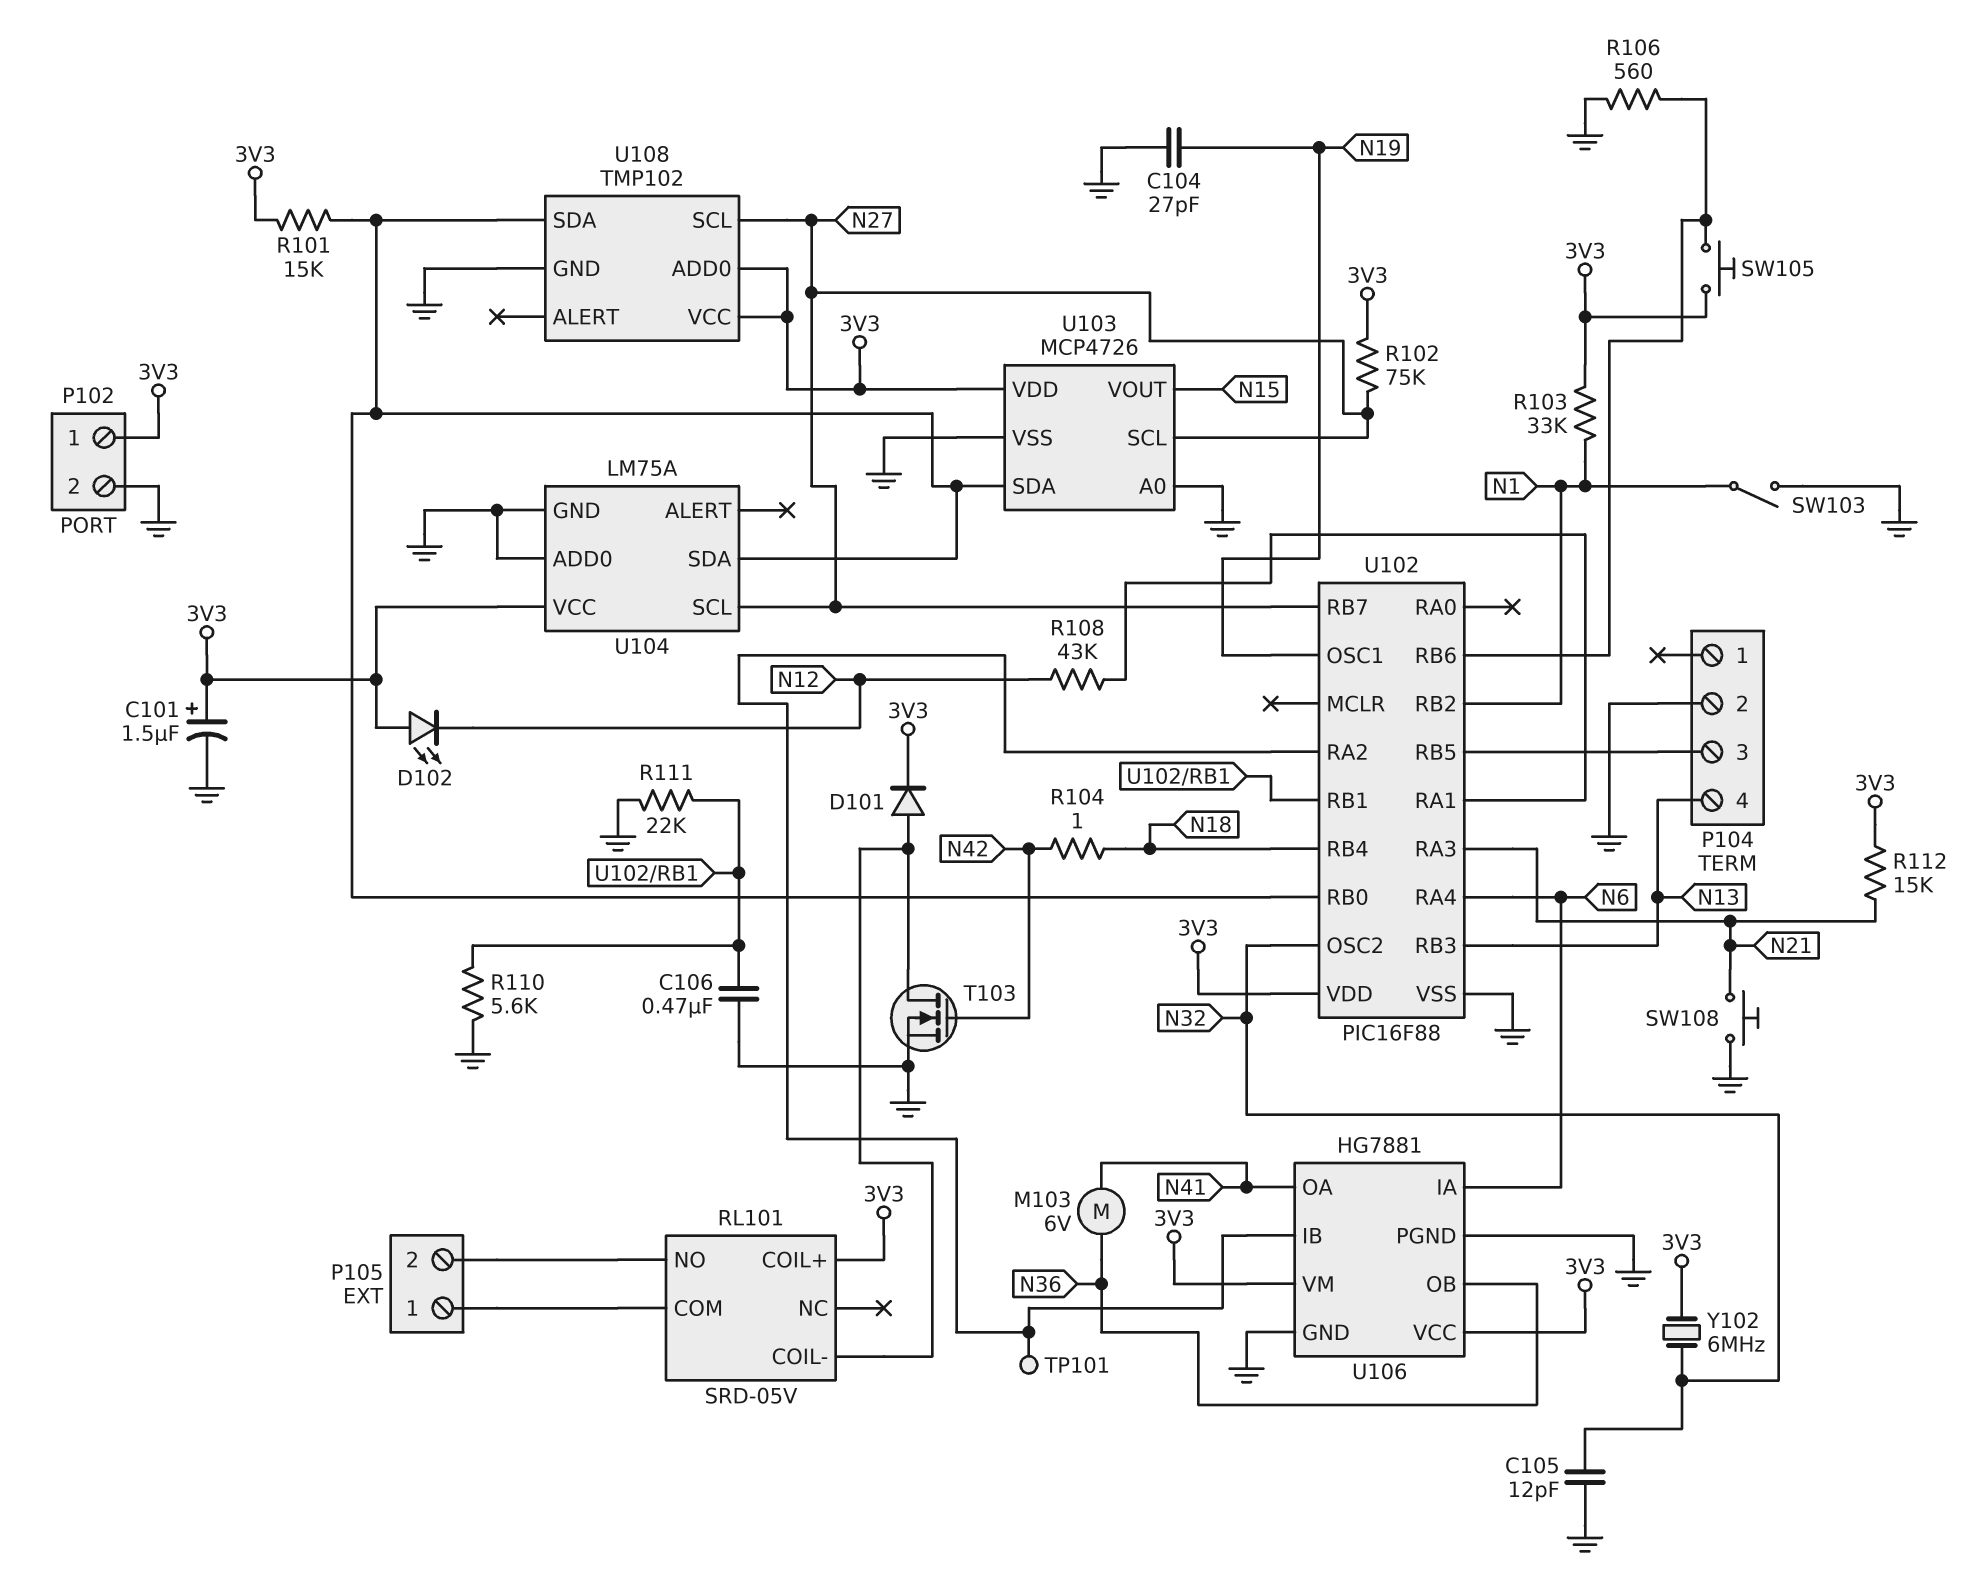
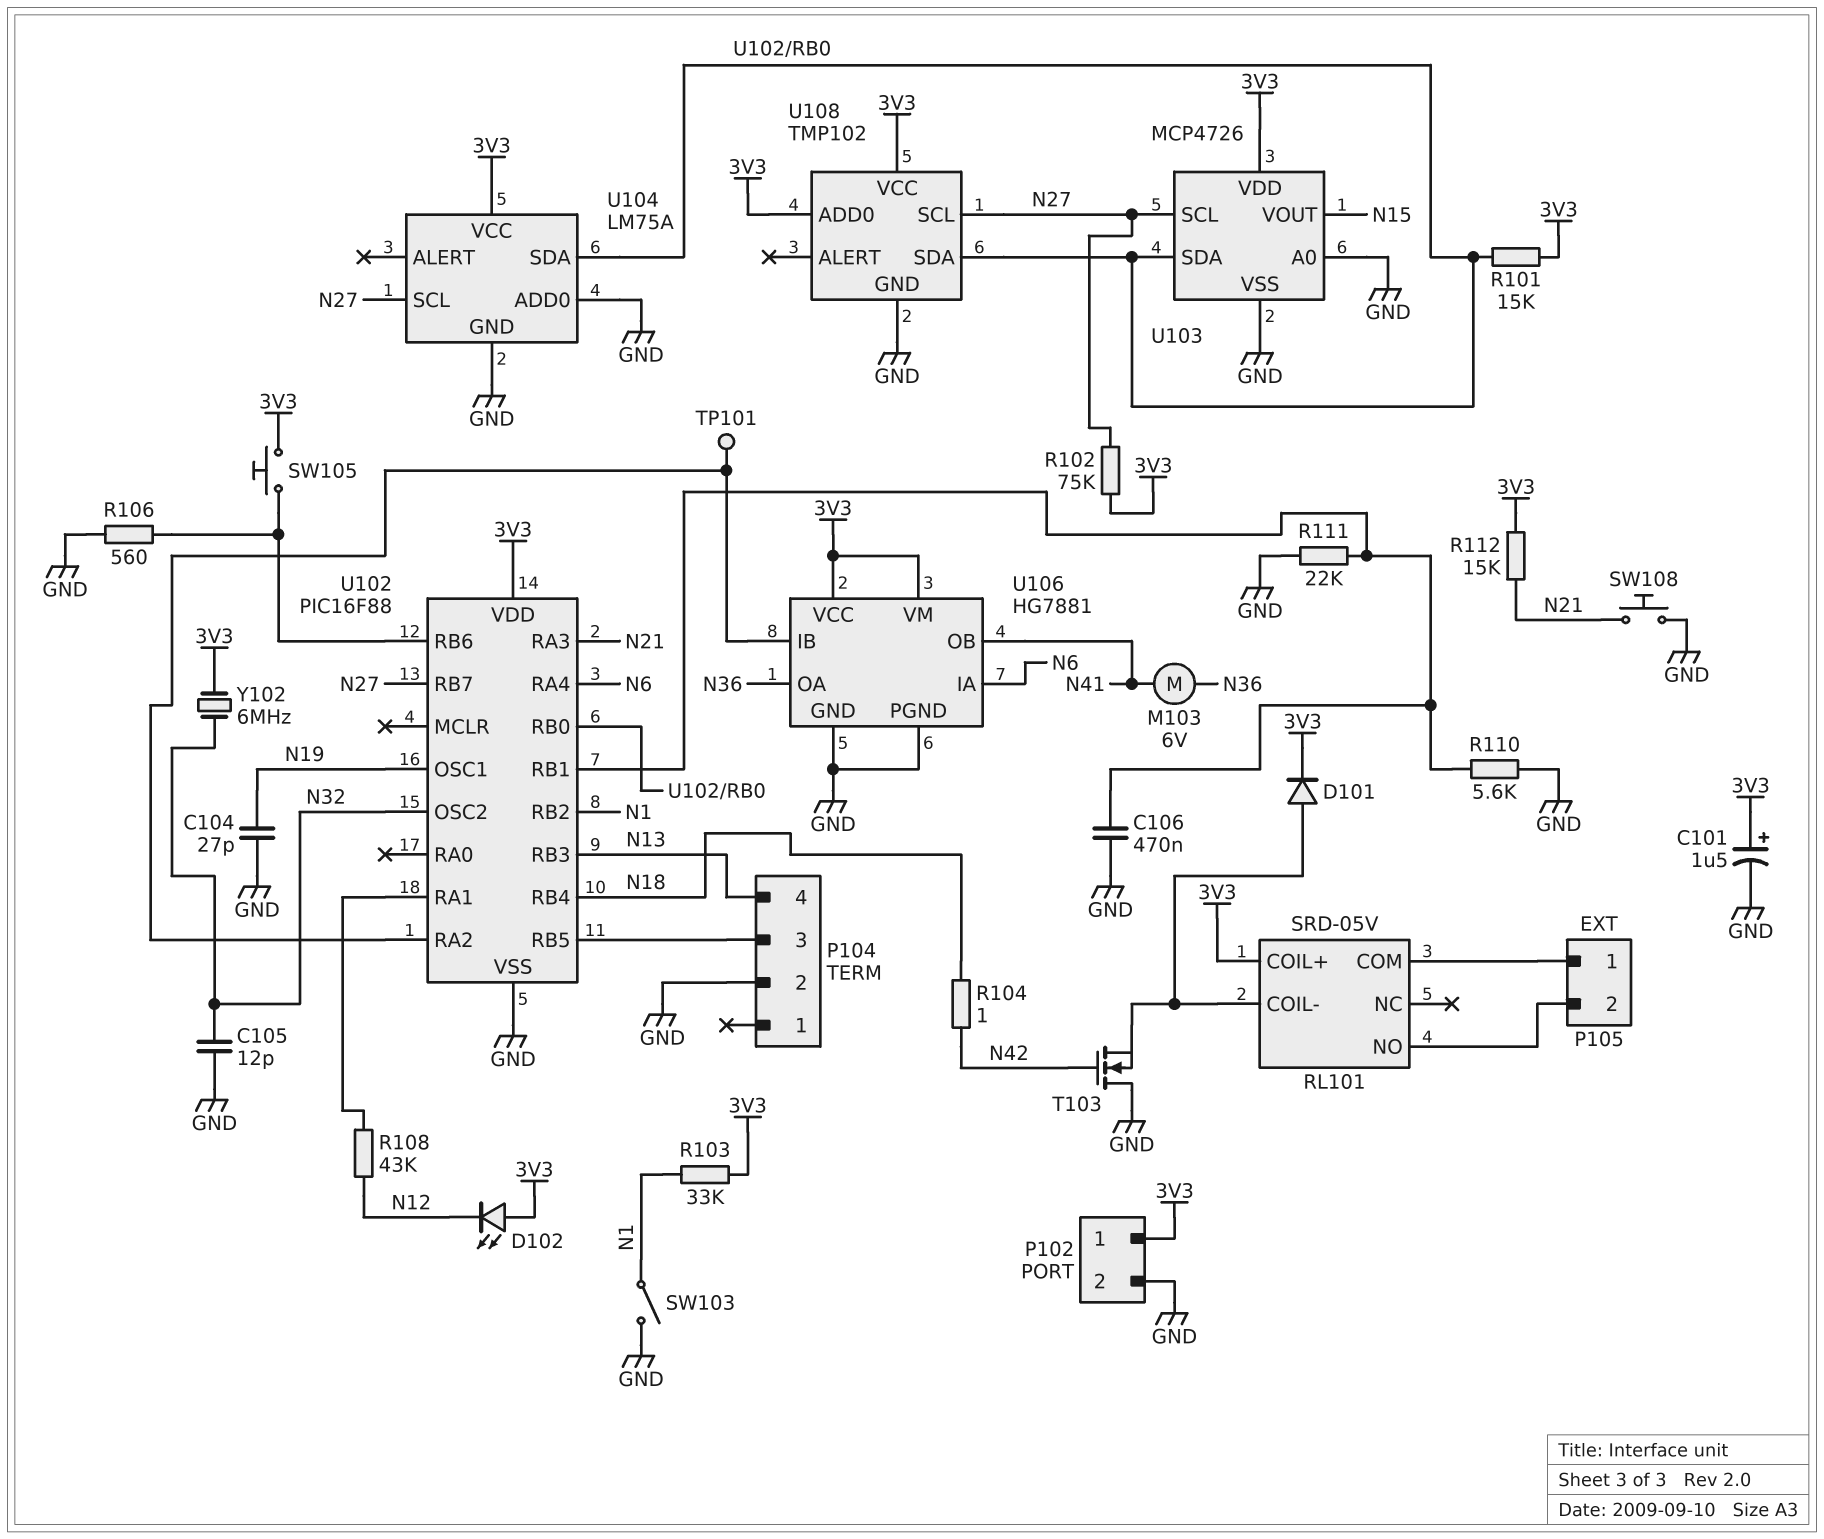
T103: NMOS (G N42, D RL101/COIL-, S GND) -> NMOS (G N42, D GND, S RL101/COIL-)
U106 pin OA: N41 -> N36
U106 pin OB: N36 -> N41

